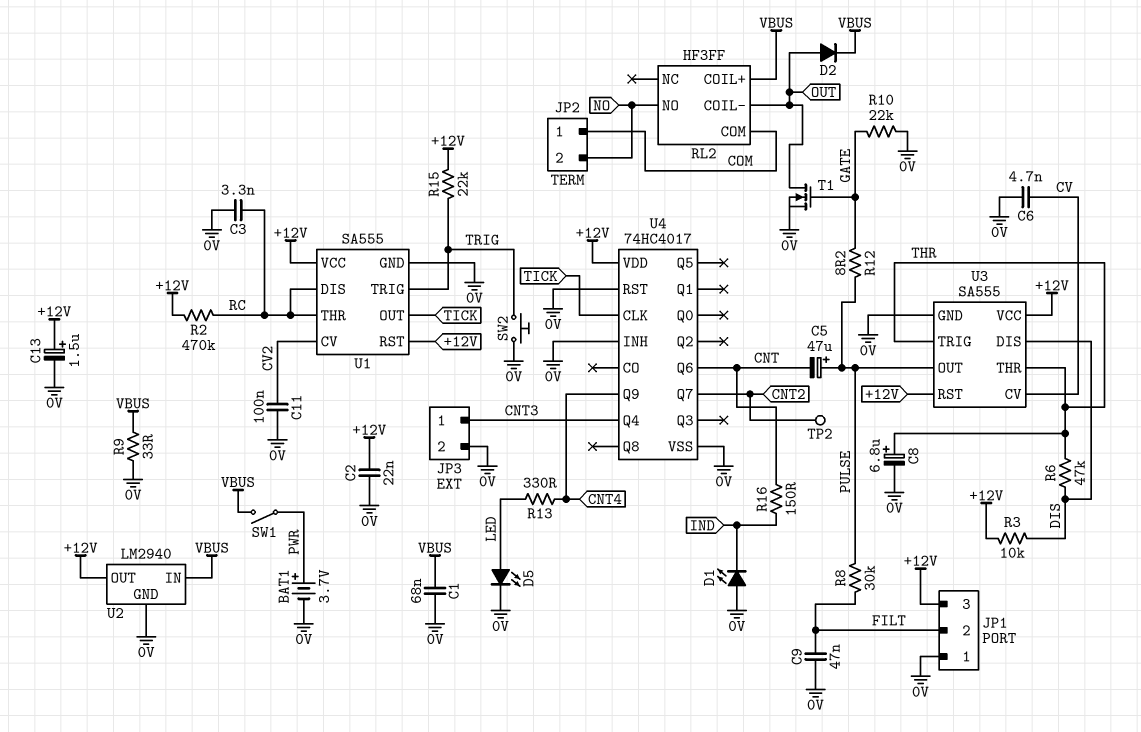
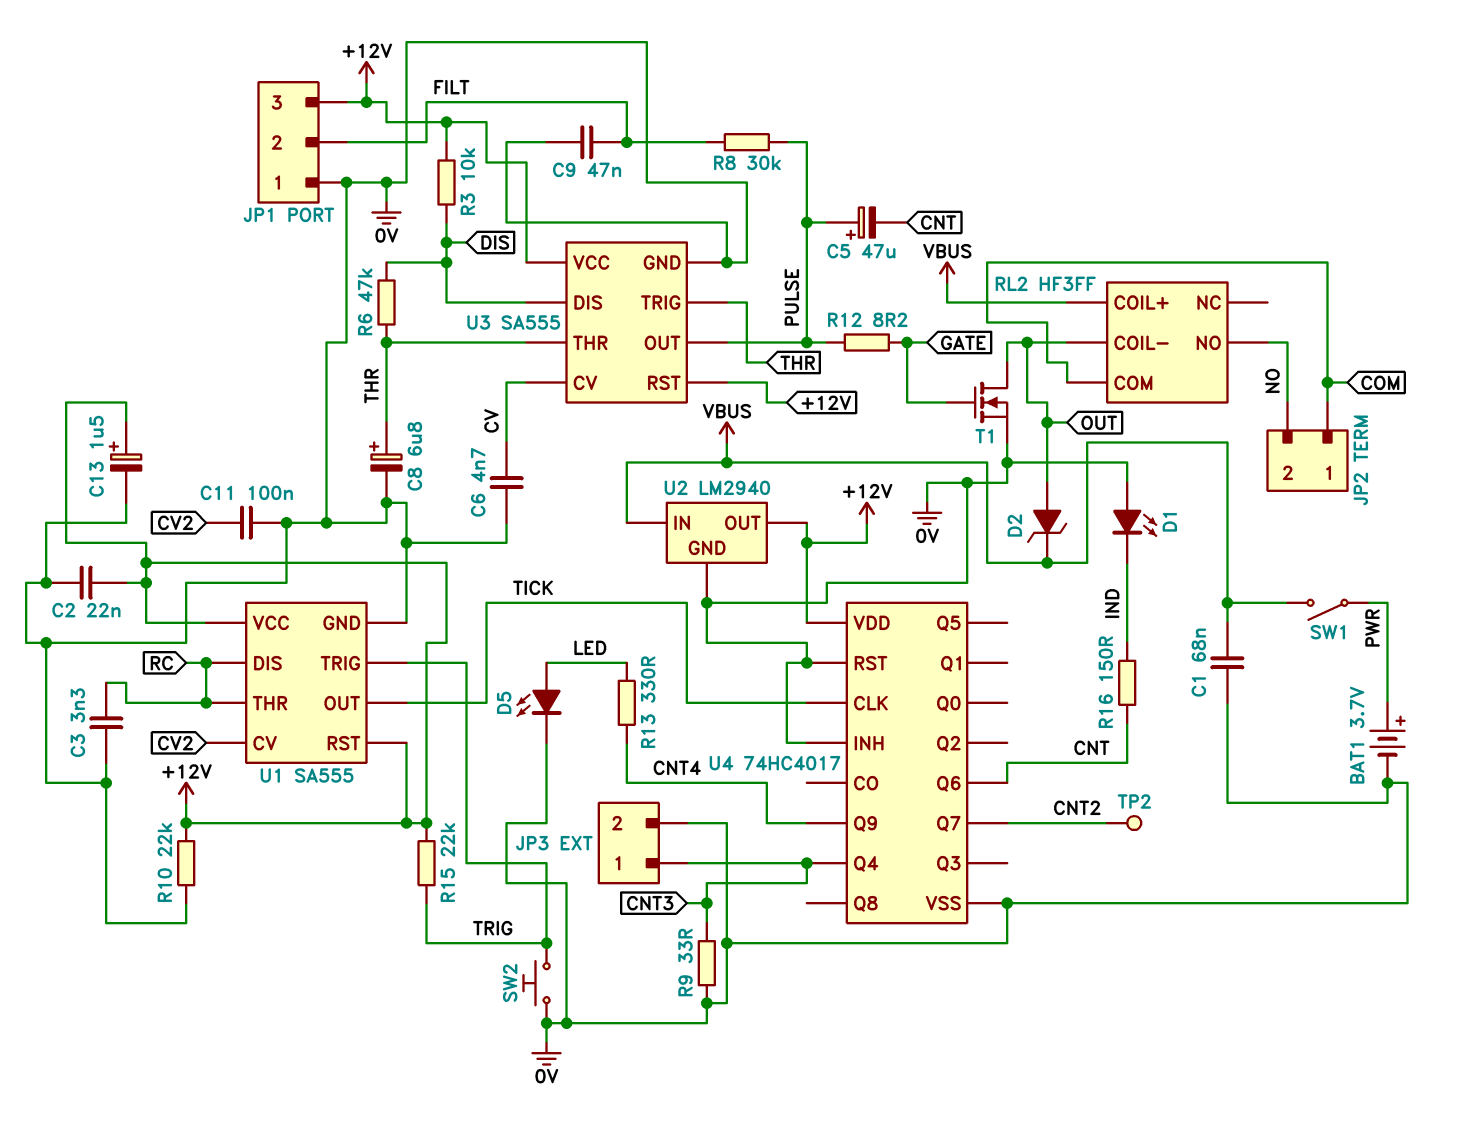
D2: diode (A OUT, K VBUS) -> zener (A OUT, K VBUS)
R2: 470k (+12V, RC) -> none
R9: 33 (0V, VBUS) -> 33 (0V, CNT3)
R10: 22k (0V, GATE) -> 22k (+12V, 0V)

